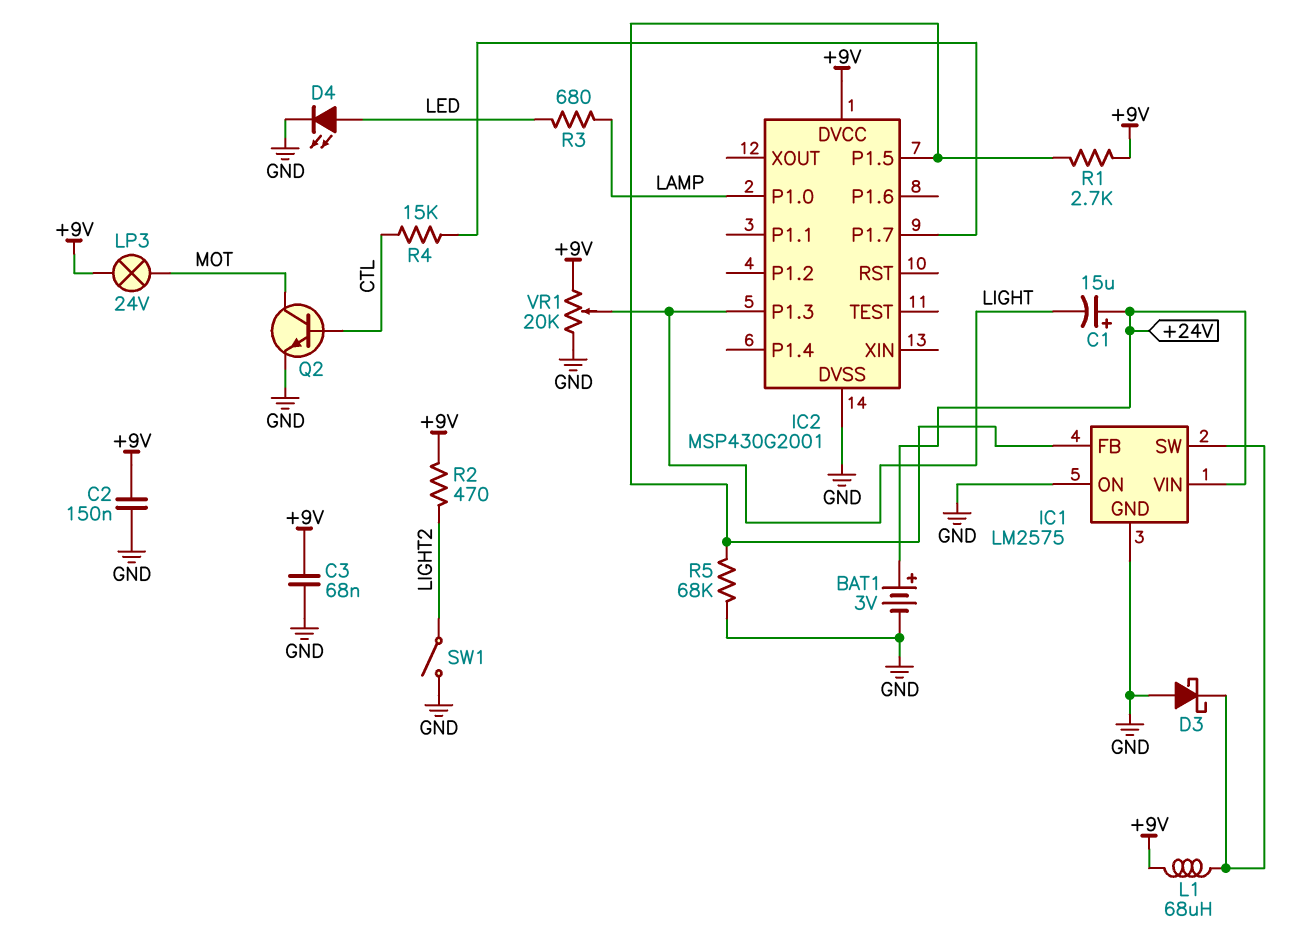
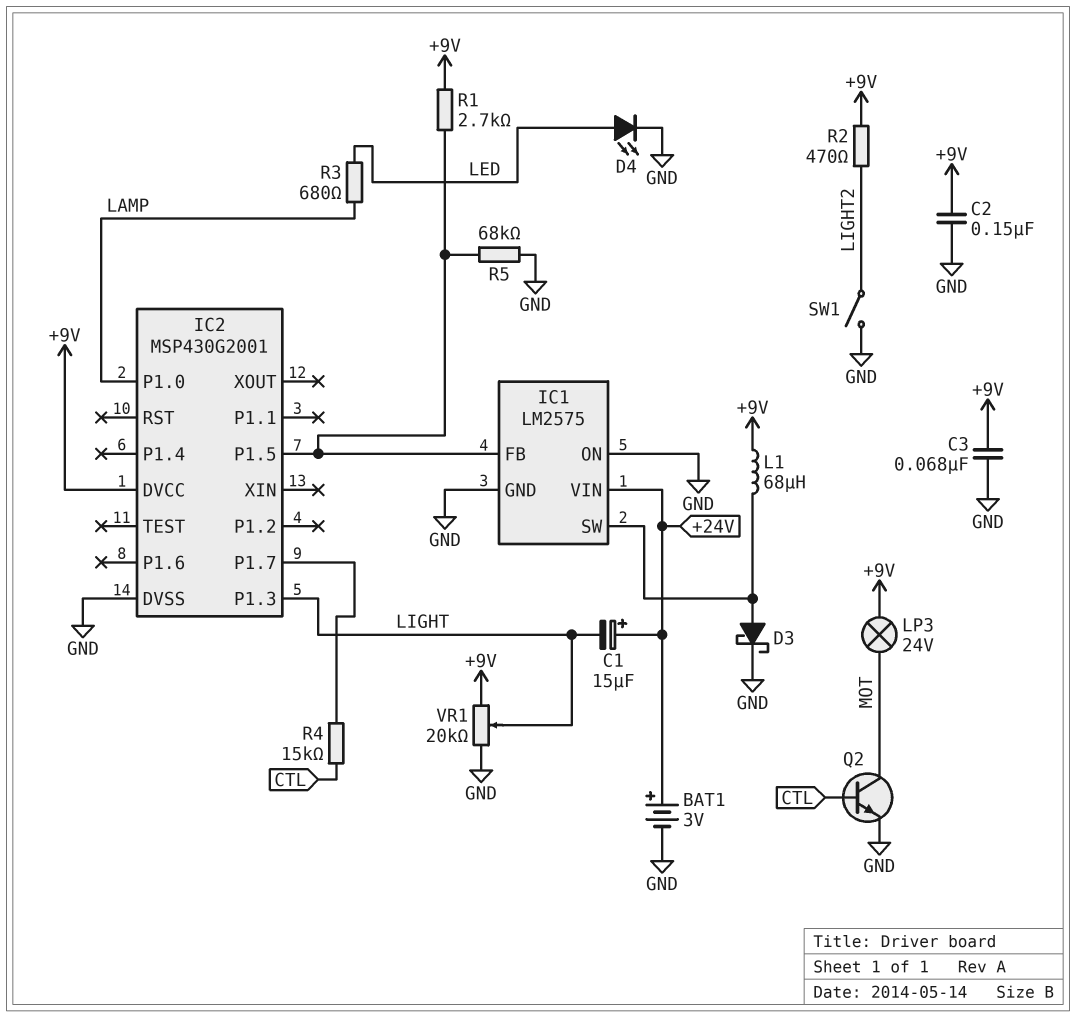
D3: schottky (A GND, K IC1/SW) -> schottky (A IC1/SW, K GND)

